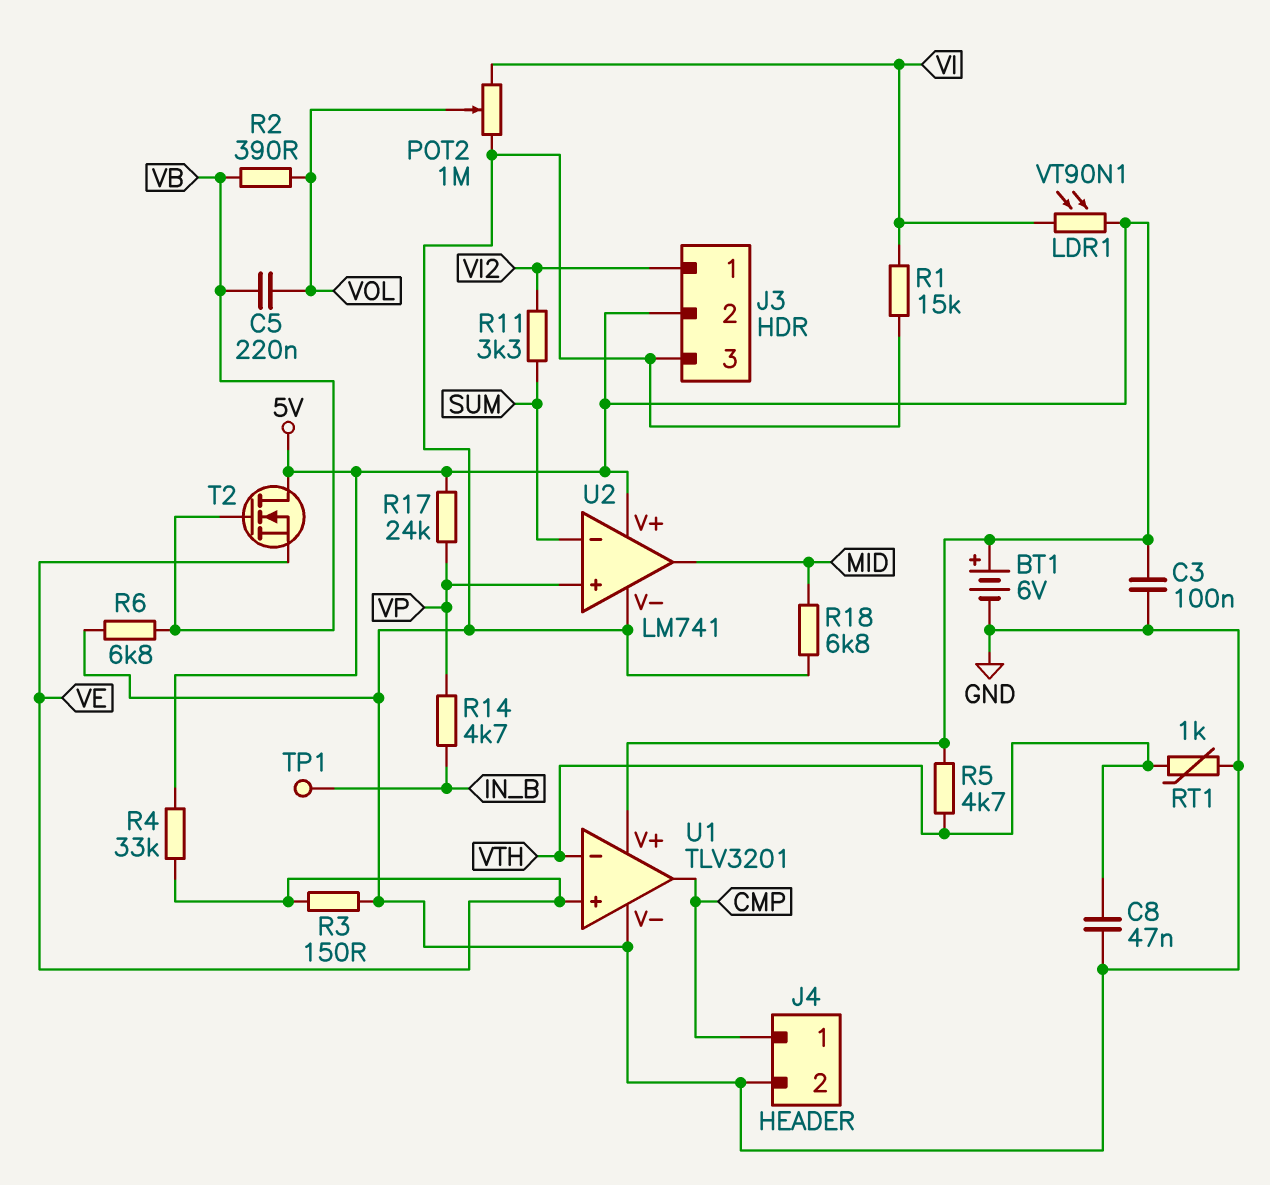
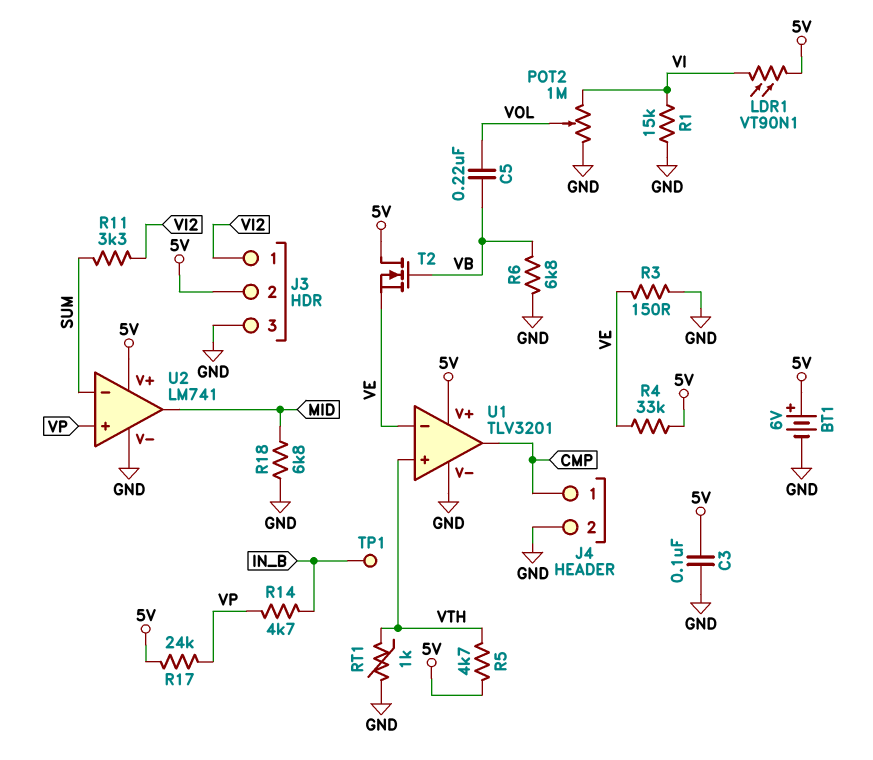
C8: 47nF (GND, VTH) -> none
R2: 390 (VB, VOL) -> none
U1 pin in+: VE -> VTH
U1 pin in-: VTH -> VE

